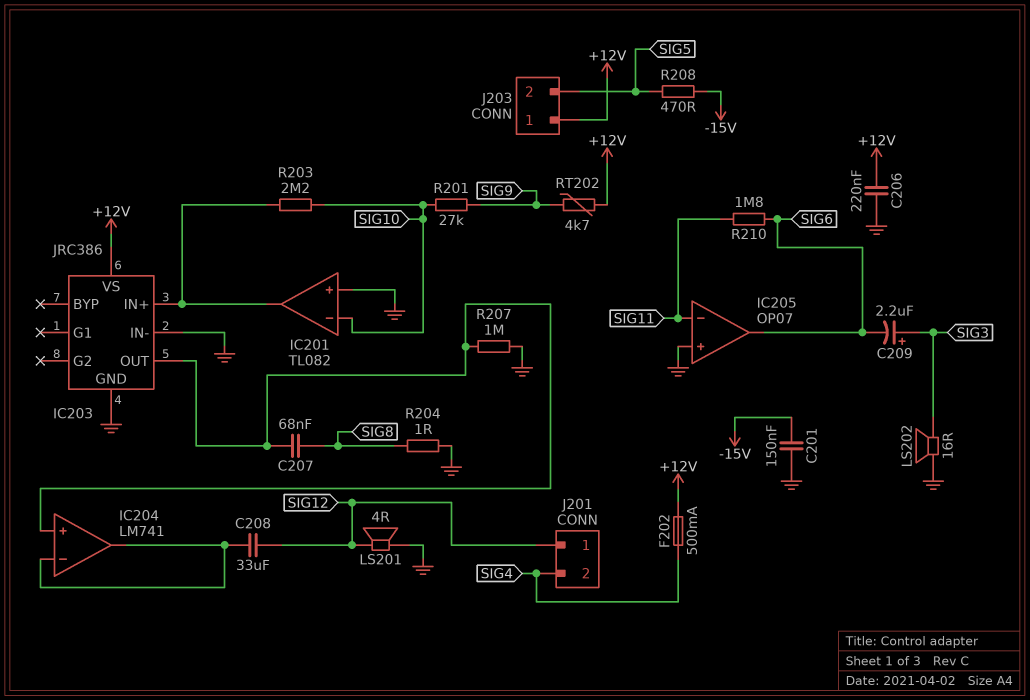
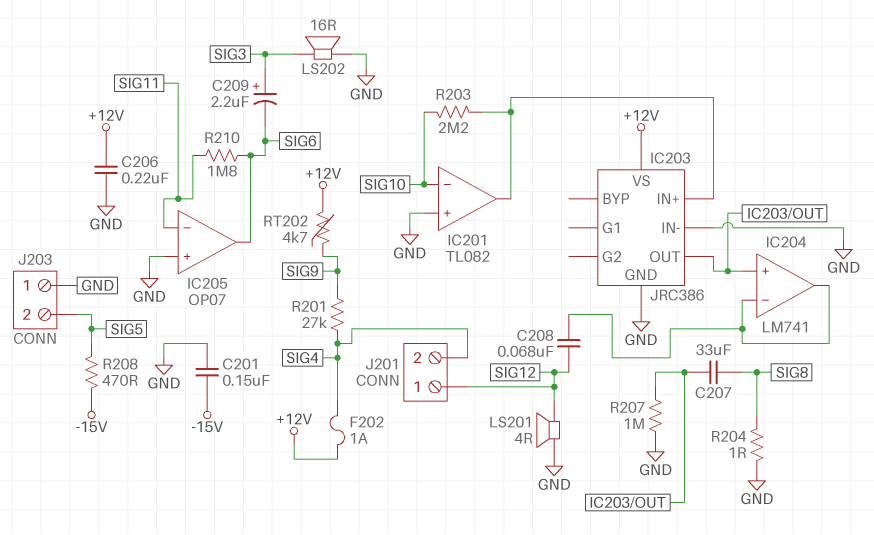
C207: 68nF (IC203/OUT, SIG8) -> 33uF (IC203/OUT, SIG8)
C208: 33uF (IC204/in-, SIG12) -> 68nF (IC204/in-, SIG12)
F202: 500mA (+12V, SIG4) -> 1A (+12V, SIG4)
J203 pin 1: +12V -> GND
R201: 27k (SIG9, SIG10) -> 27k (SIG4, SIG9)

